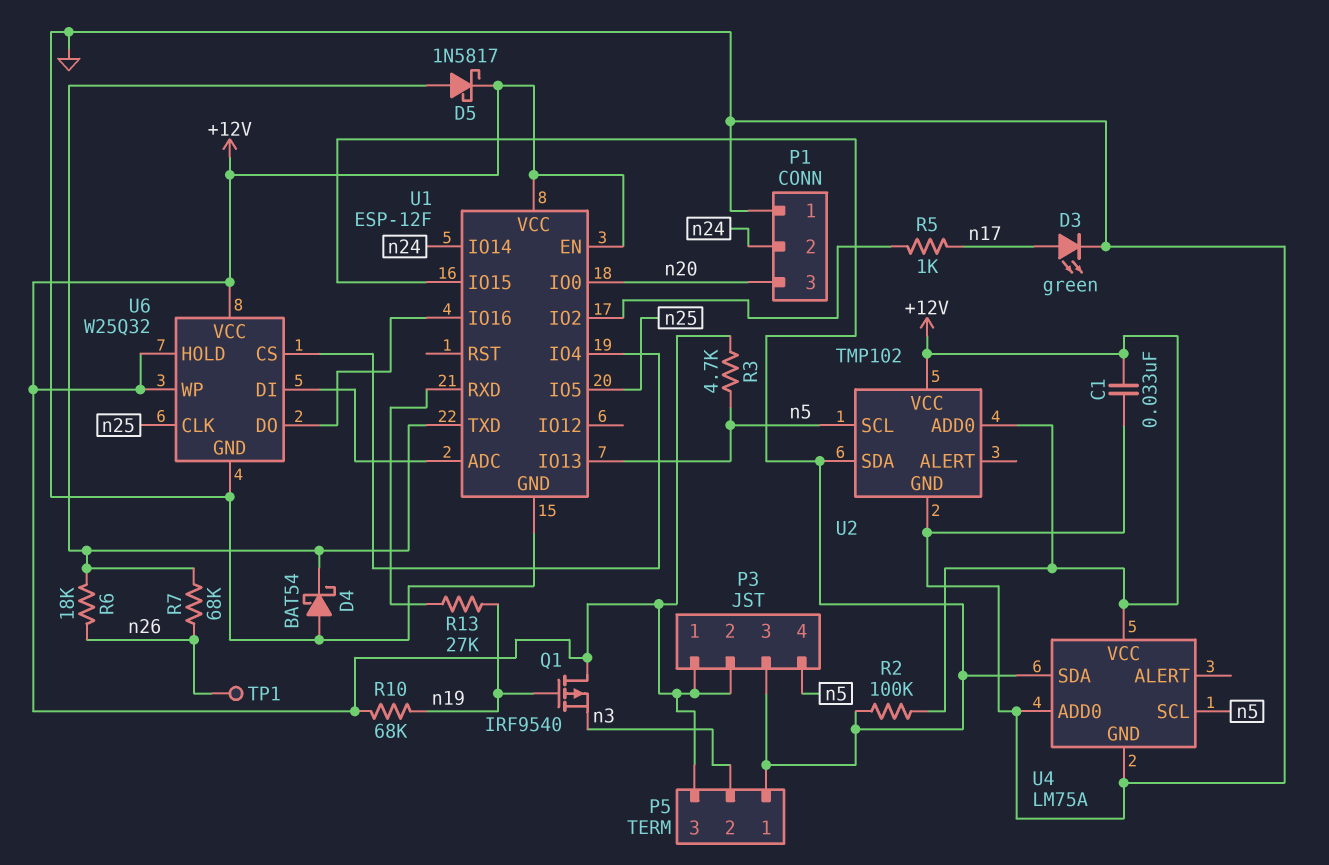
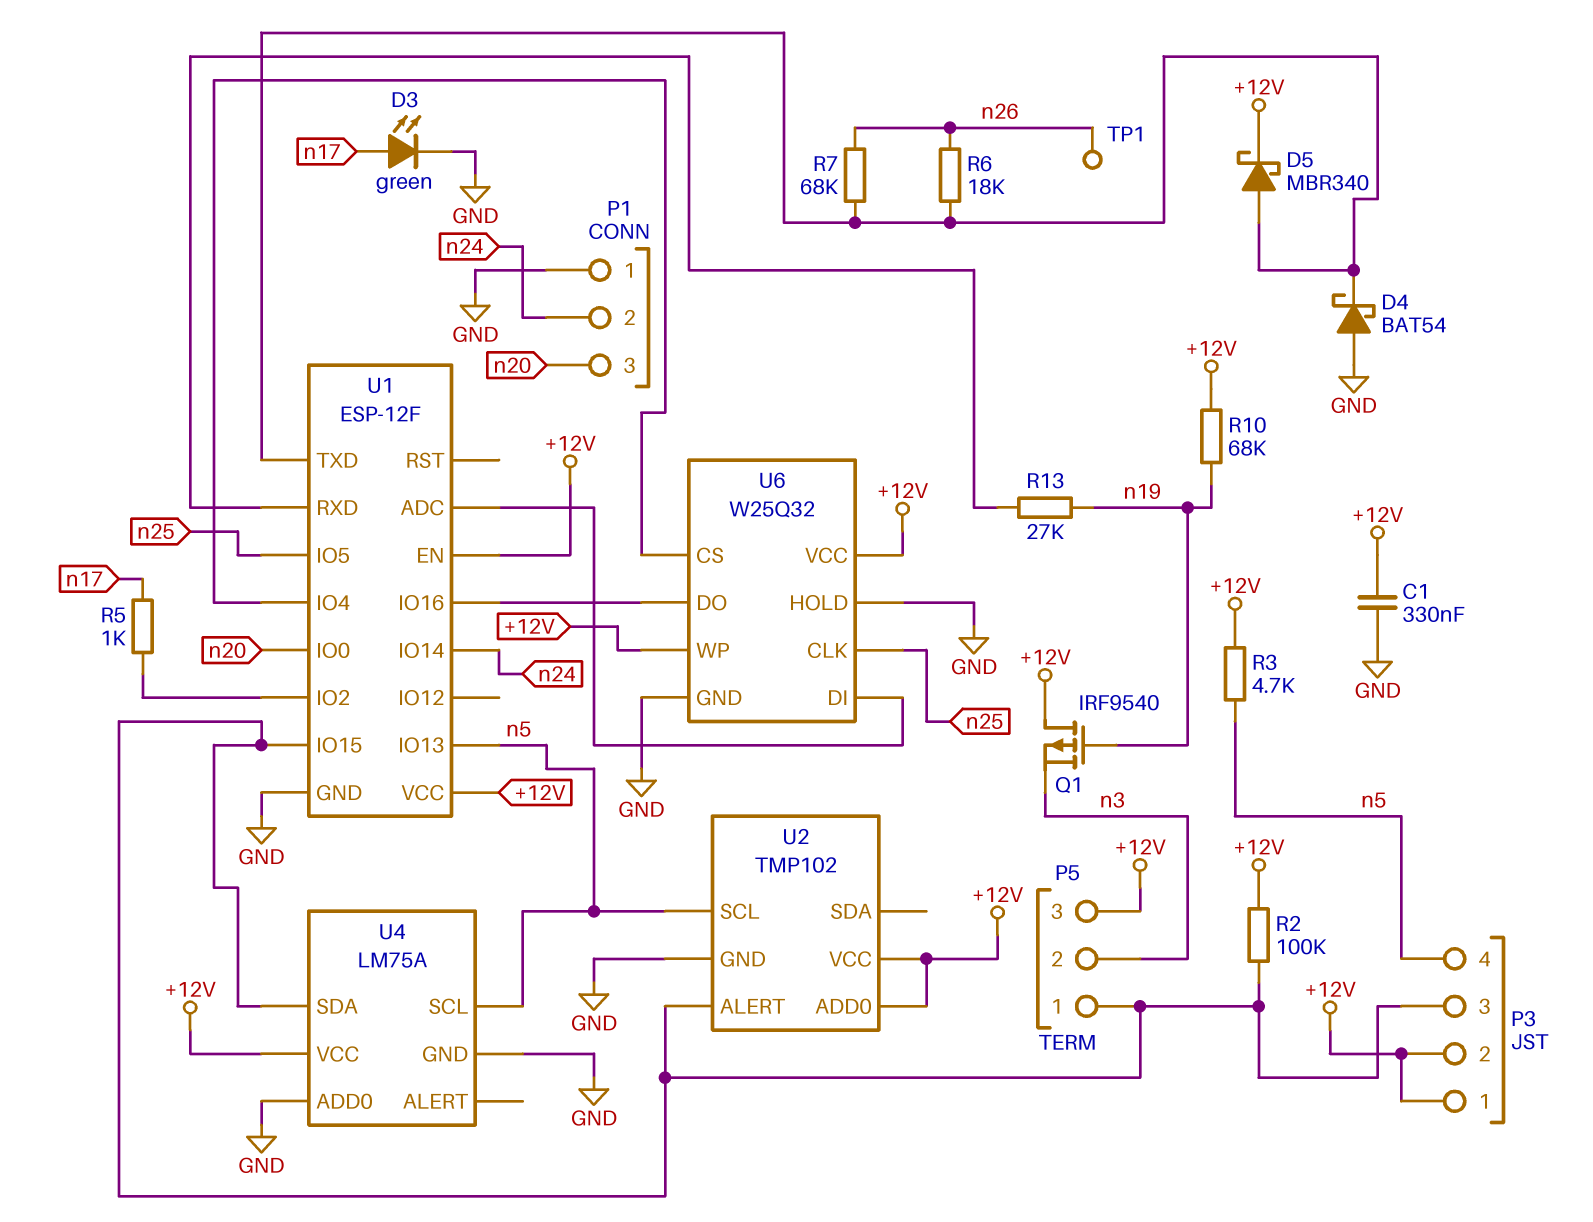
C1: 33nF (+12V, GND) -> 330nF (+12V, GND)
D5: schottky 1N5817 (A U1/TXD, K +12V) -> schottky MBR340 (A U1/TXD, K +12V)
U2 pin ALERT: none -> P3/3
U2 pin SDA: P3/3 -> none
U6 pin HOLD: +12V -> GND

